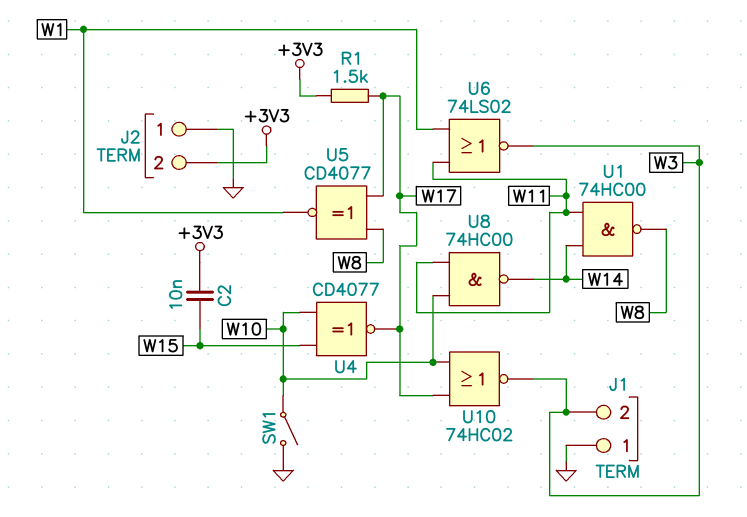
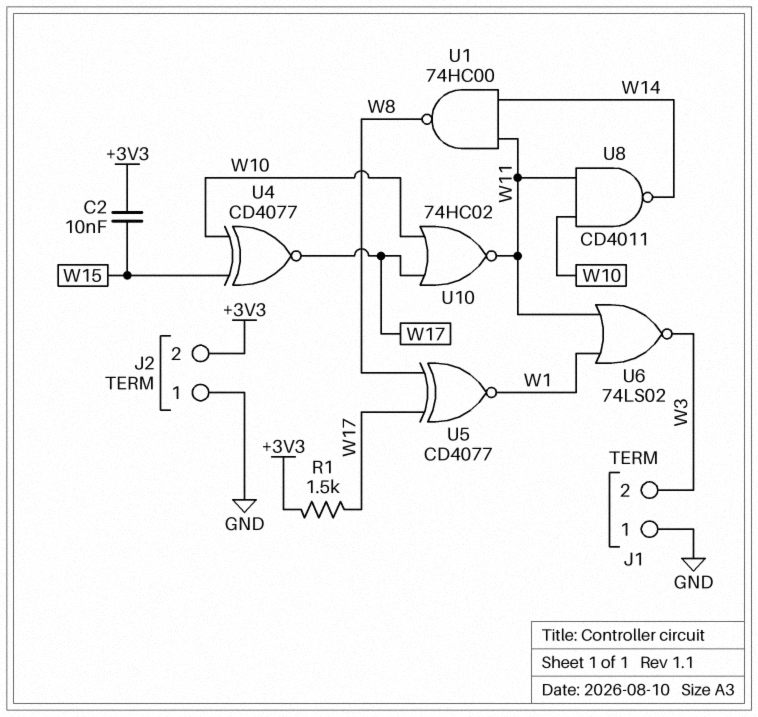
SW1: switch (GND, W10) -> none
U8: NAND 74HC00 (in W10, in W11, out W14) -> NAND CD4011 (in W10, in W11, out W14)
U10: NOR 74HC02 (in W10, in W17, out W3) -> NOR 74HC02 (in W10, in W17, out W11)

